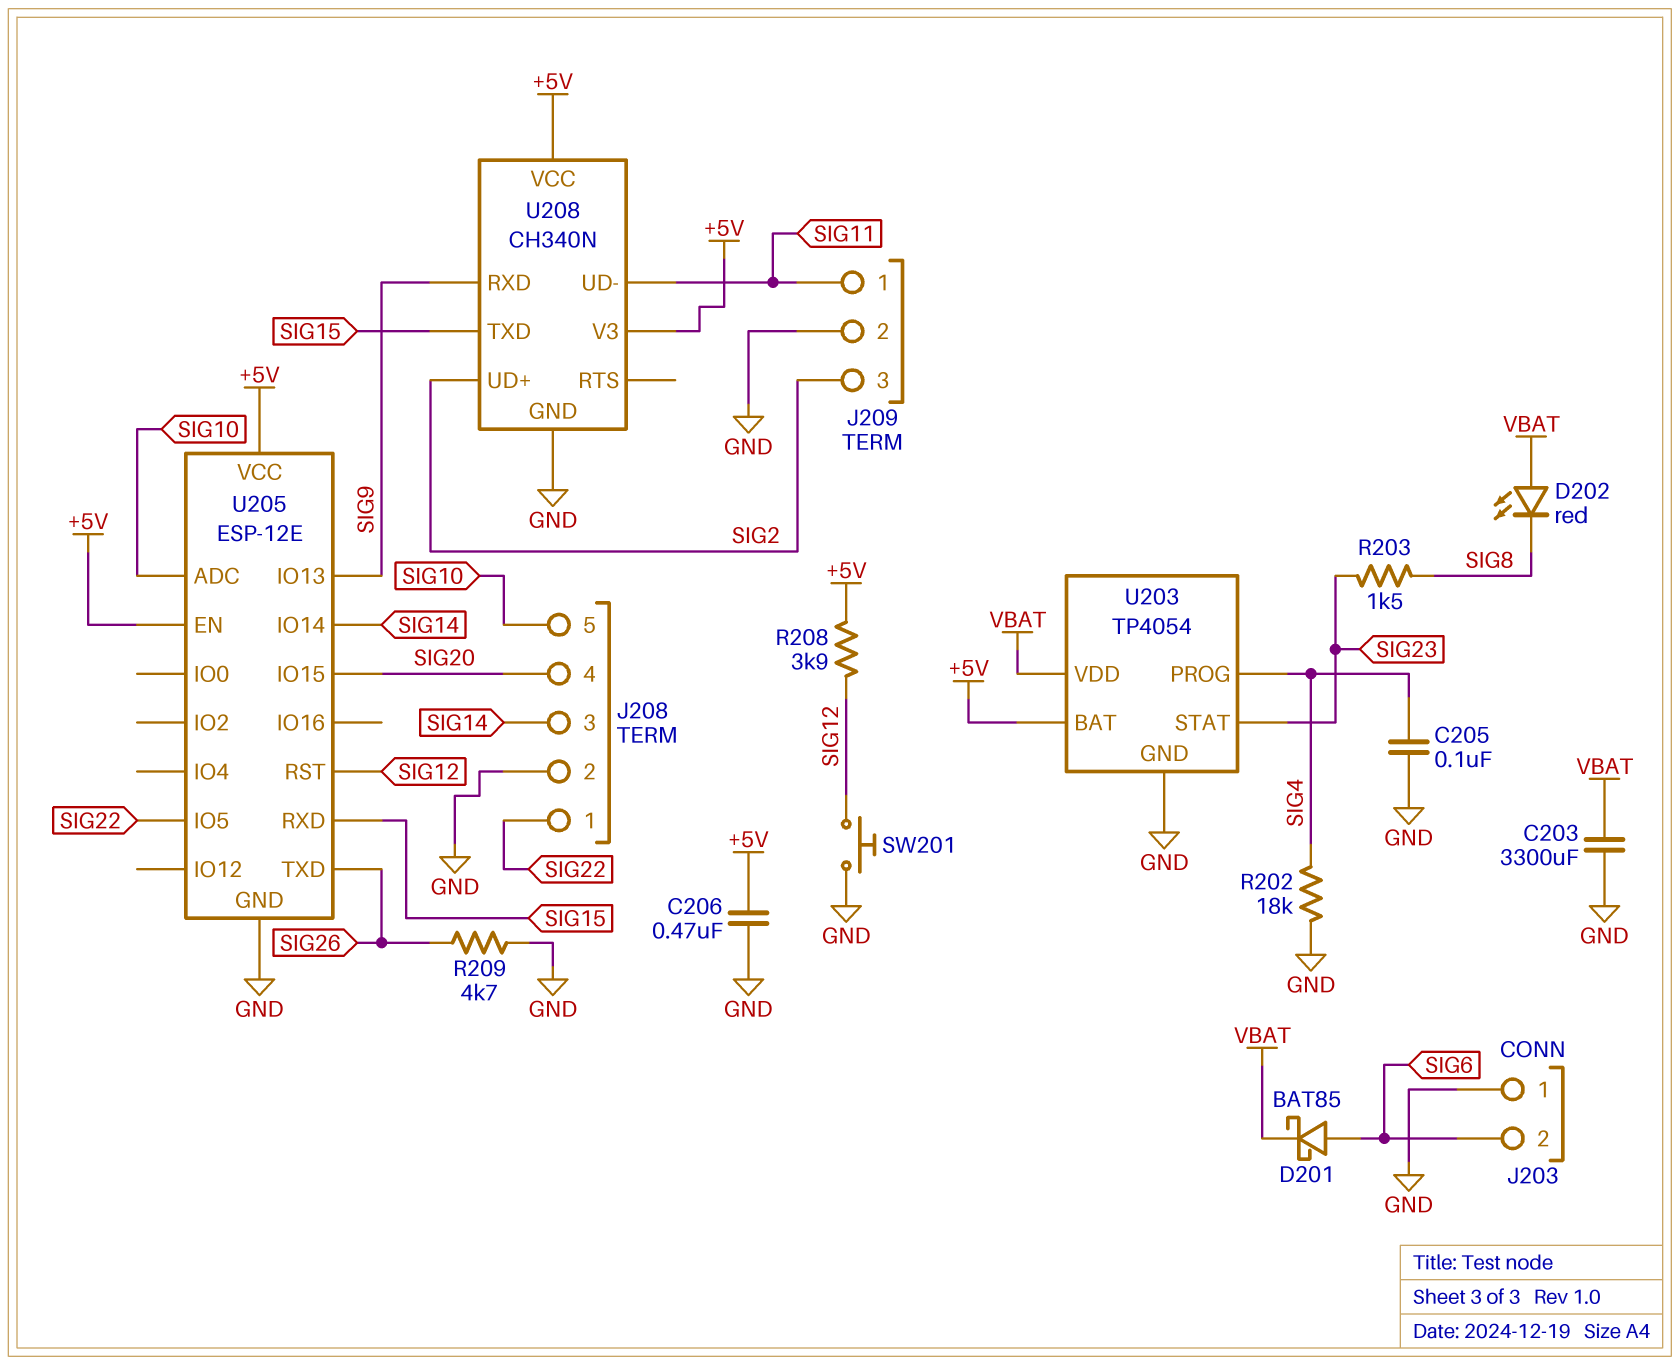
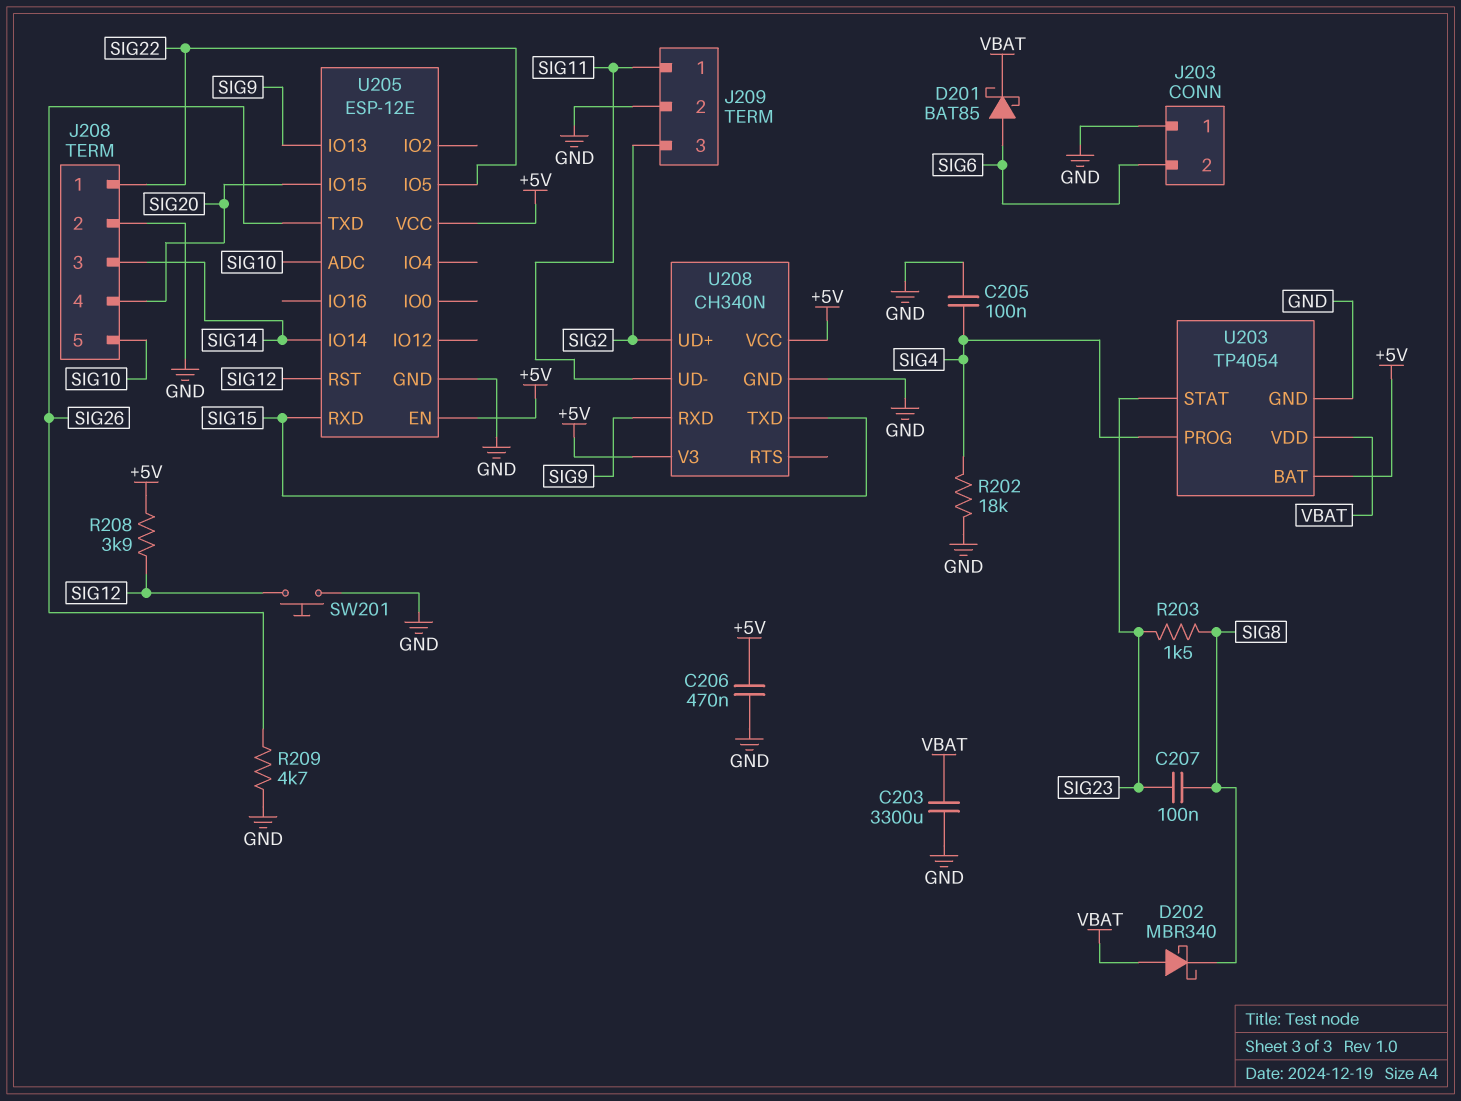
C207: none -> 100nF (SIG8, SIG23)
D202: LED red (A VBAT, K SIG8) -> schottky MBR340 (A VBAT, K SIG8)

